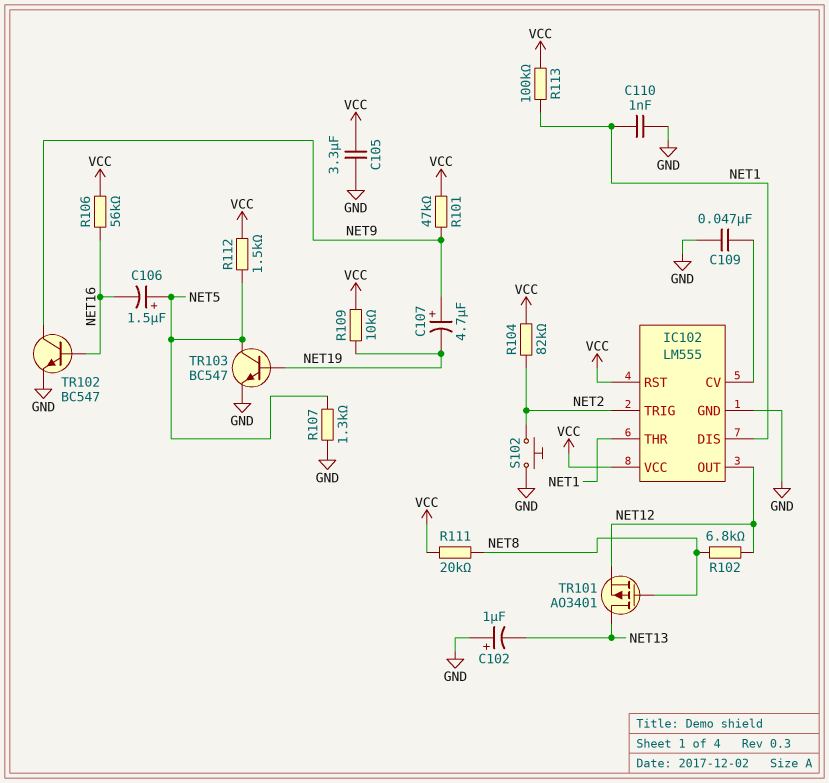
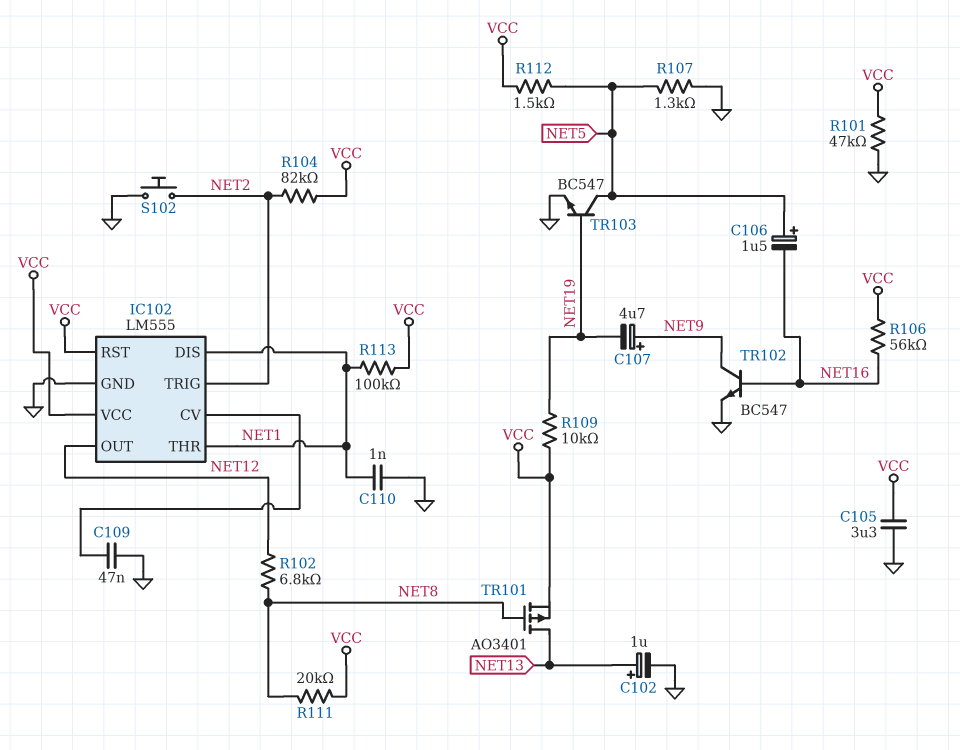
C102: 1uF (plus GND, minus NET13) -> 1uF (plus NET13, minus GND)
R101: 47k (NET9, VCC) -> 47k (GND, VCC)
TR101: PMOS AO3401 (G NET8, D NET13, S NET12) -> PMOS AO3401 (G NET8, D NET13, S VCC)

